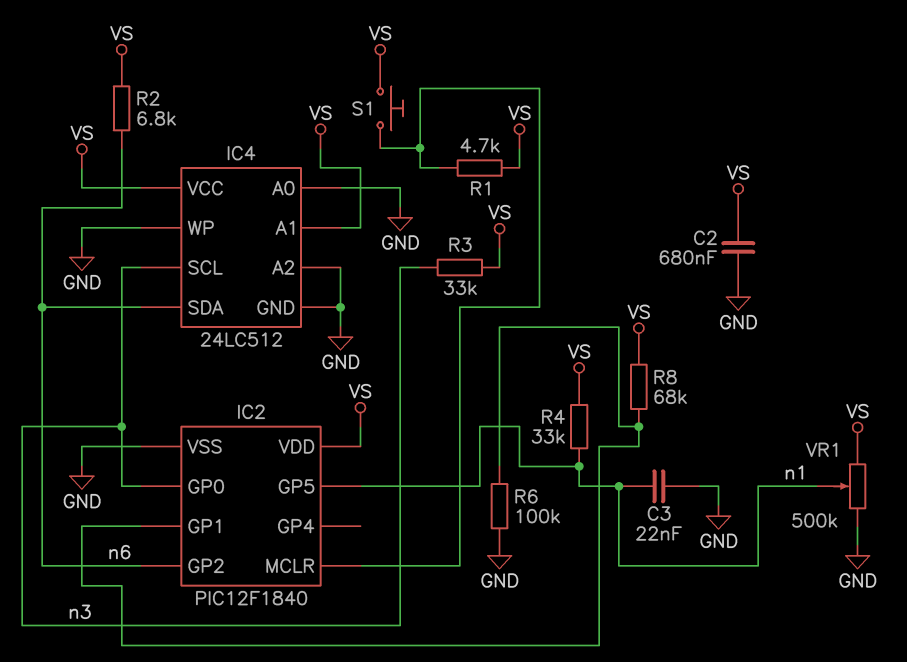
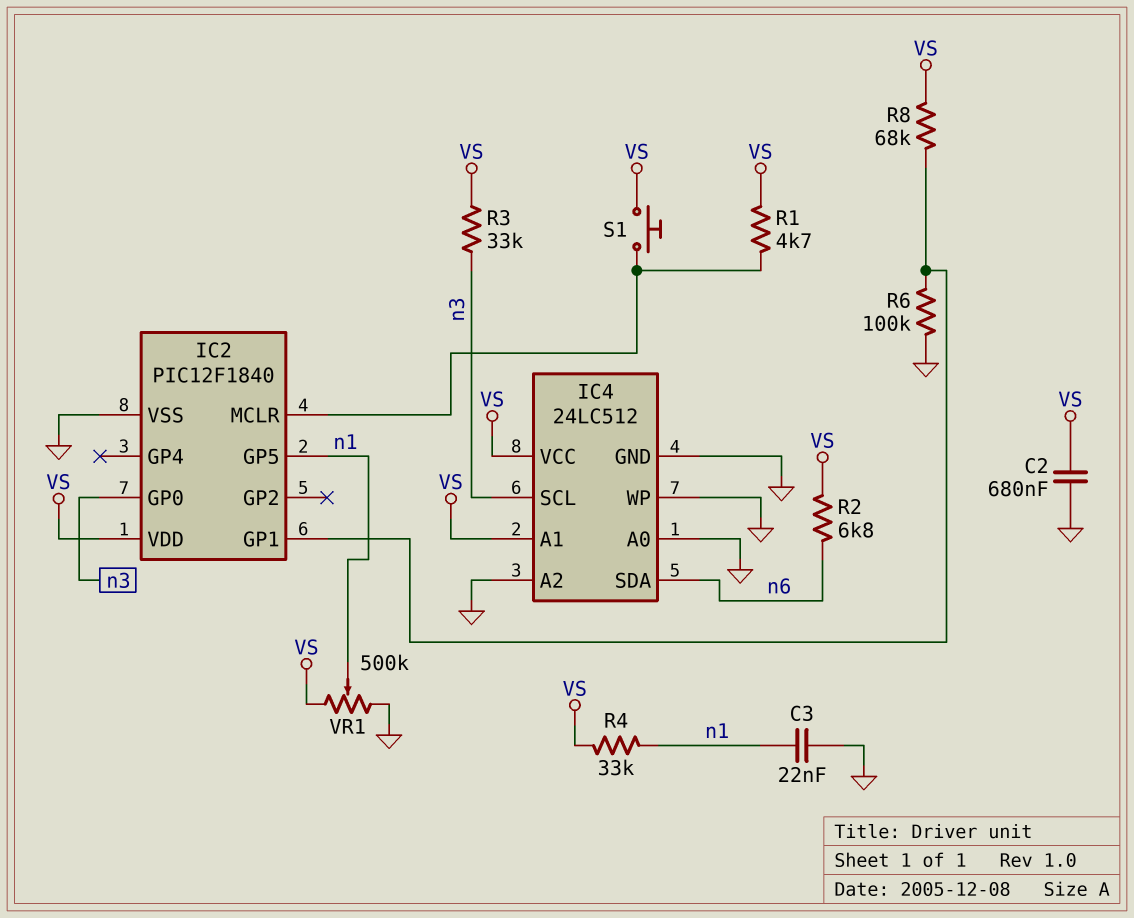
IC2 pin GP2: n6 -> none

